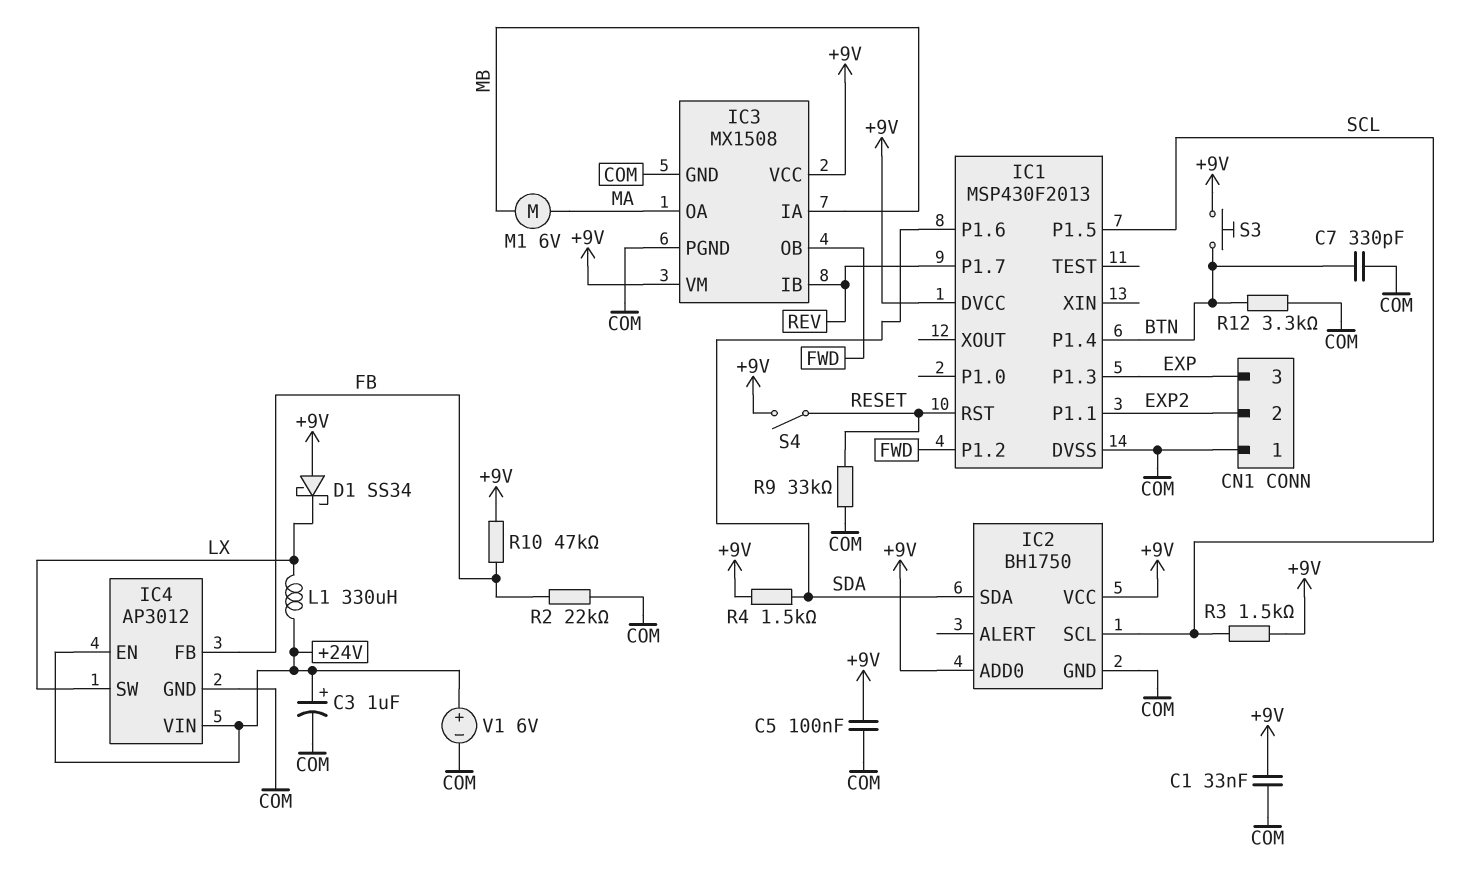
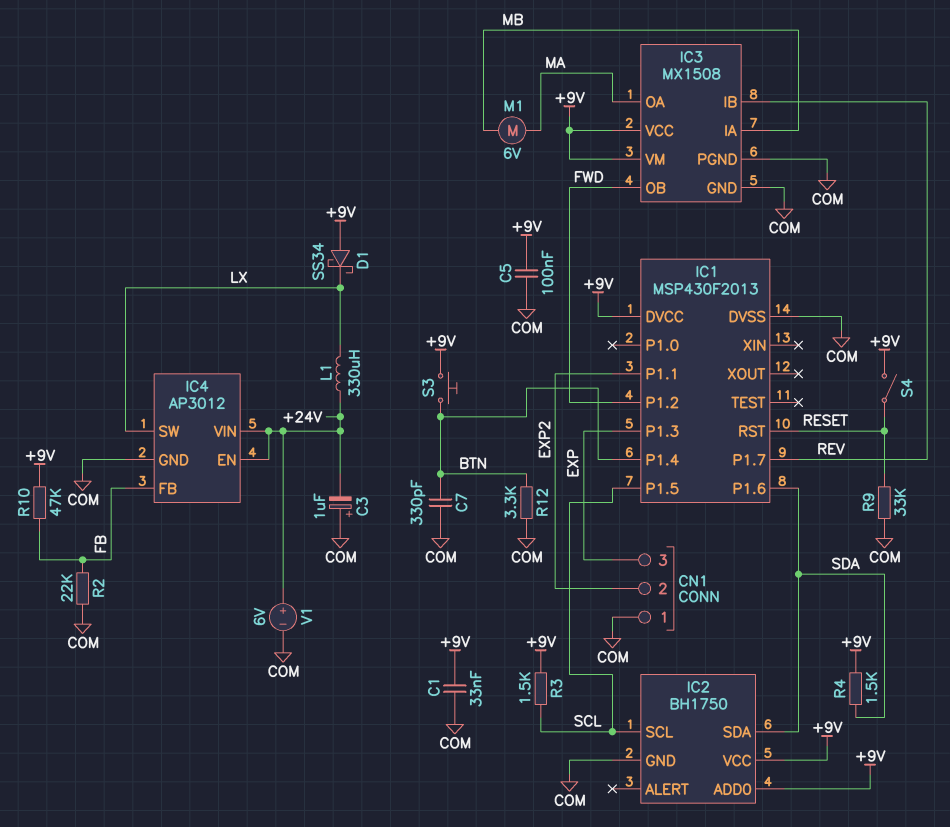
C3: 1uF (plus +24V, minus COM) -> 1uF (plus COM, minus +24V)

